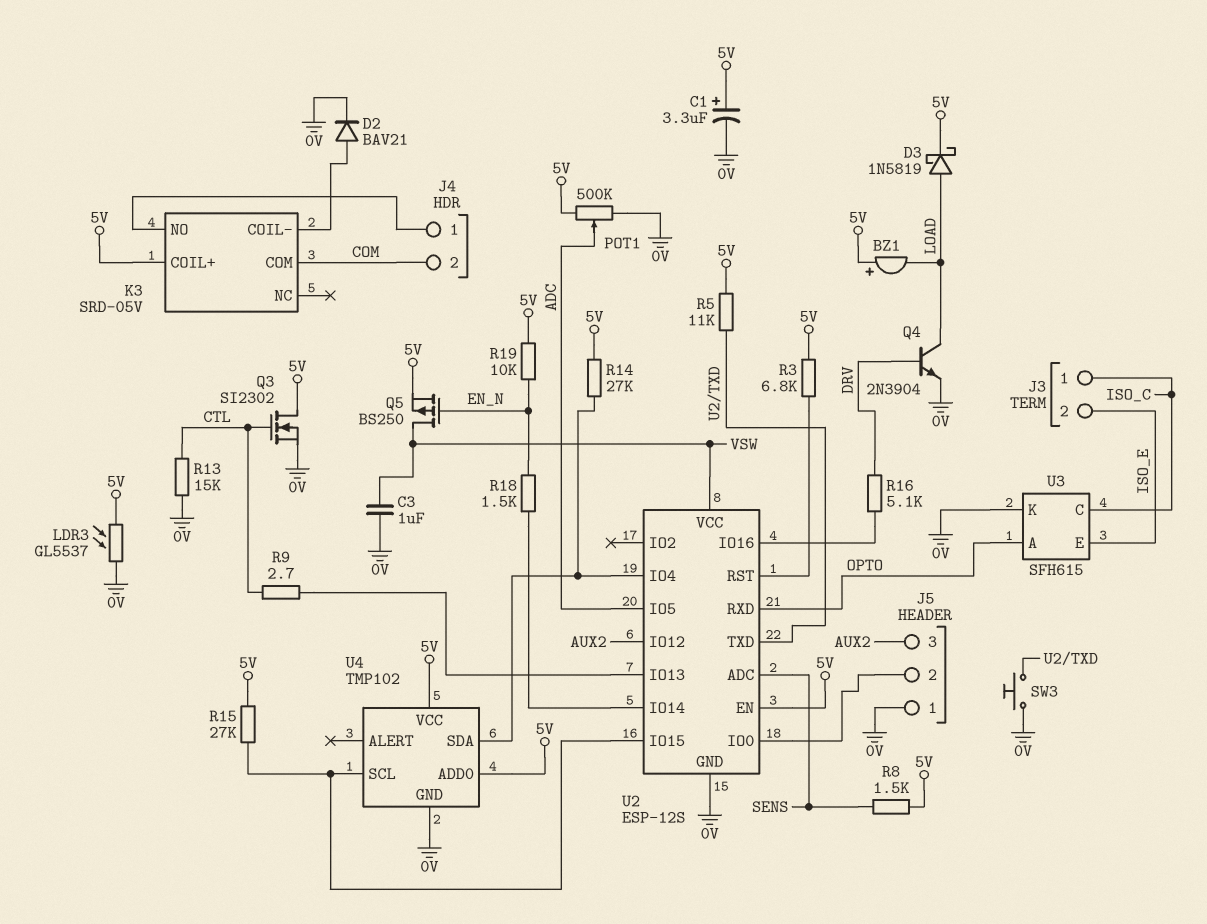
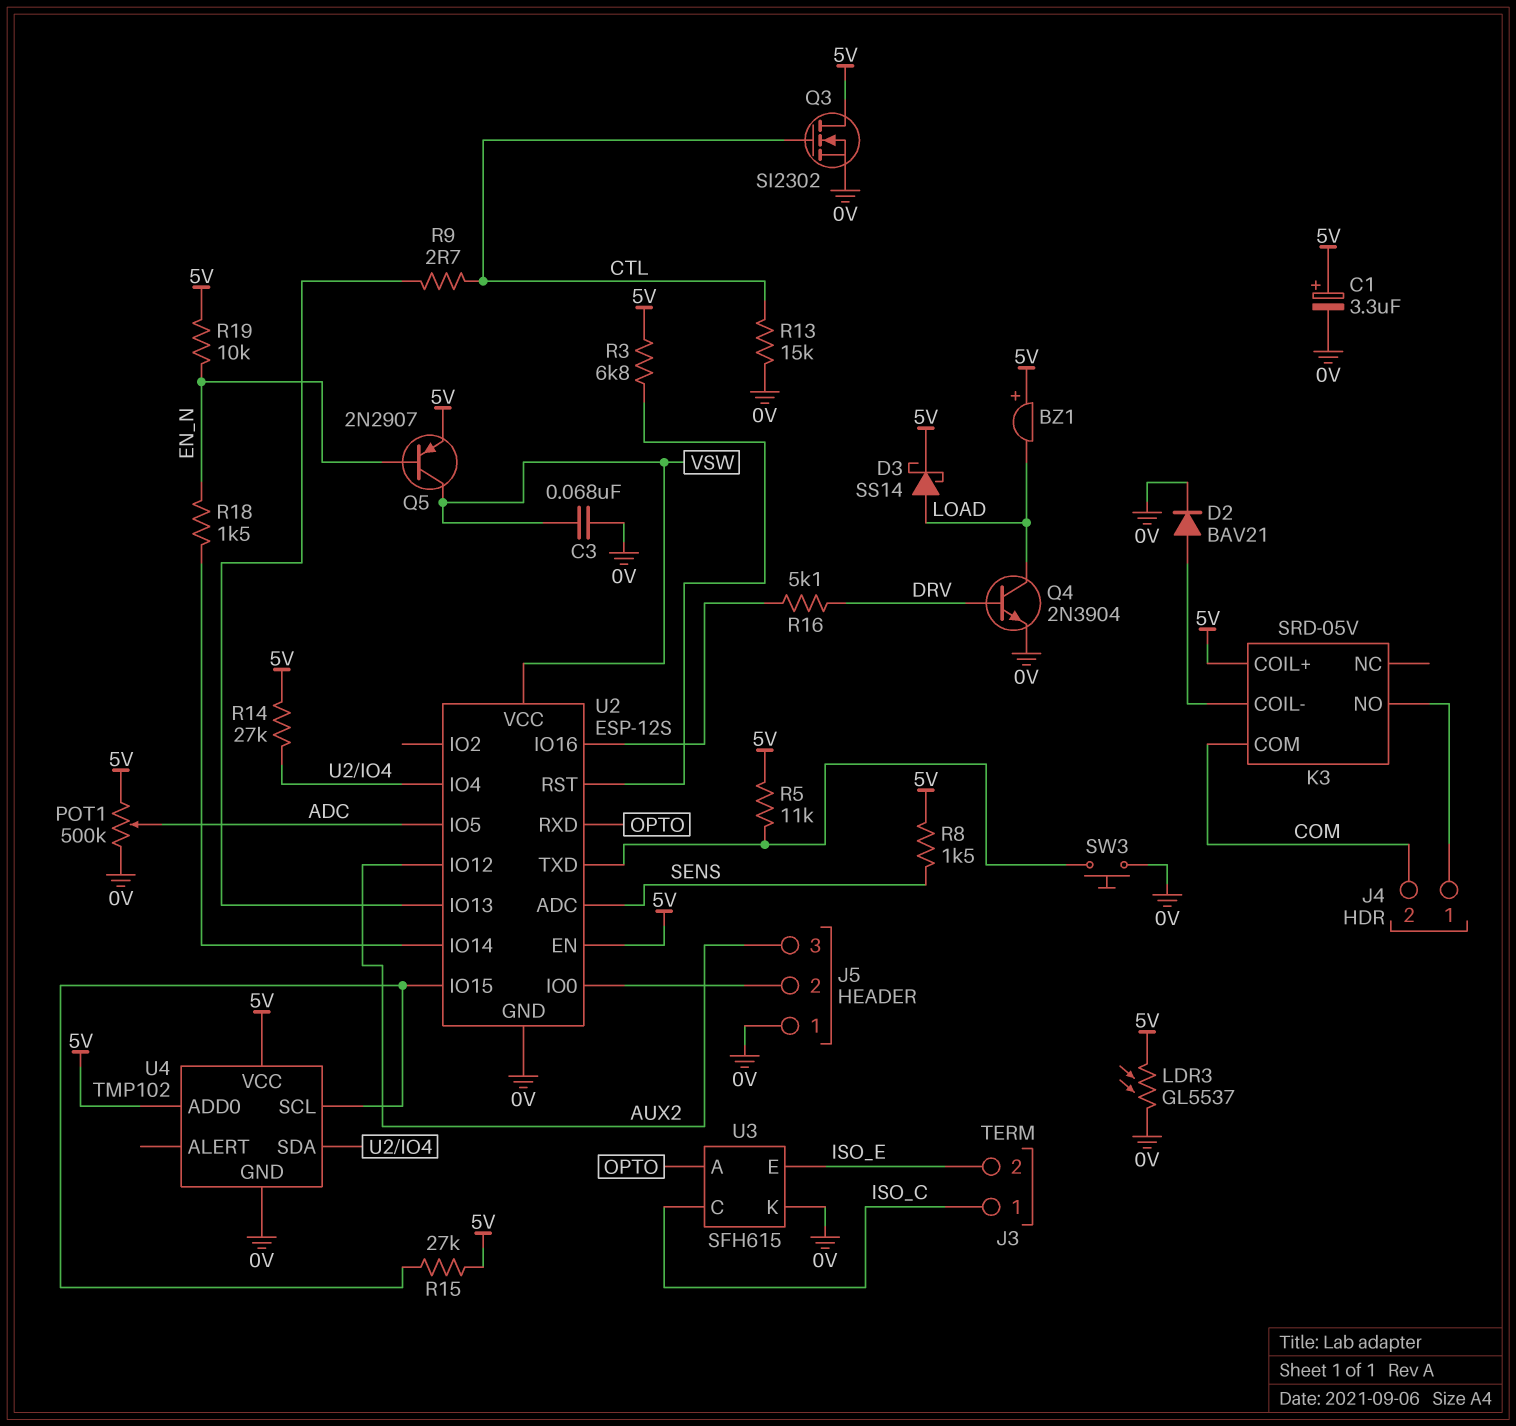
C3: 1uF (0V, VSW) -> 68nF (0V, VSW)
D3: schottky 1N5819 (A LOAD, K 5V) -> schottky SS14 (A LOAD, K 5V)
Q5: PMOS BS250 (G EN_N, D VSW, S 5V) -> PNP 2N2907 (B EN_N, C VSW, E 5V)

